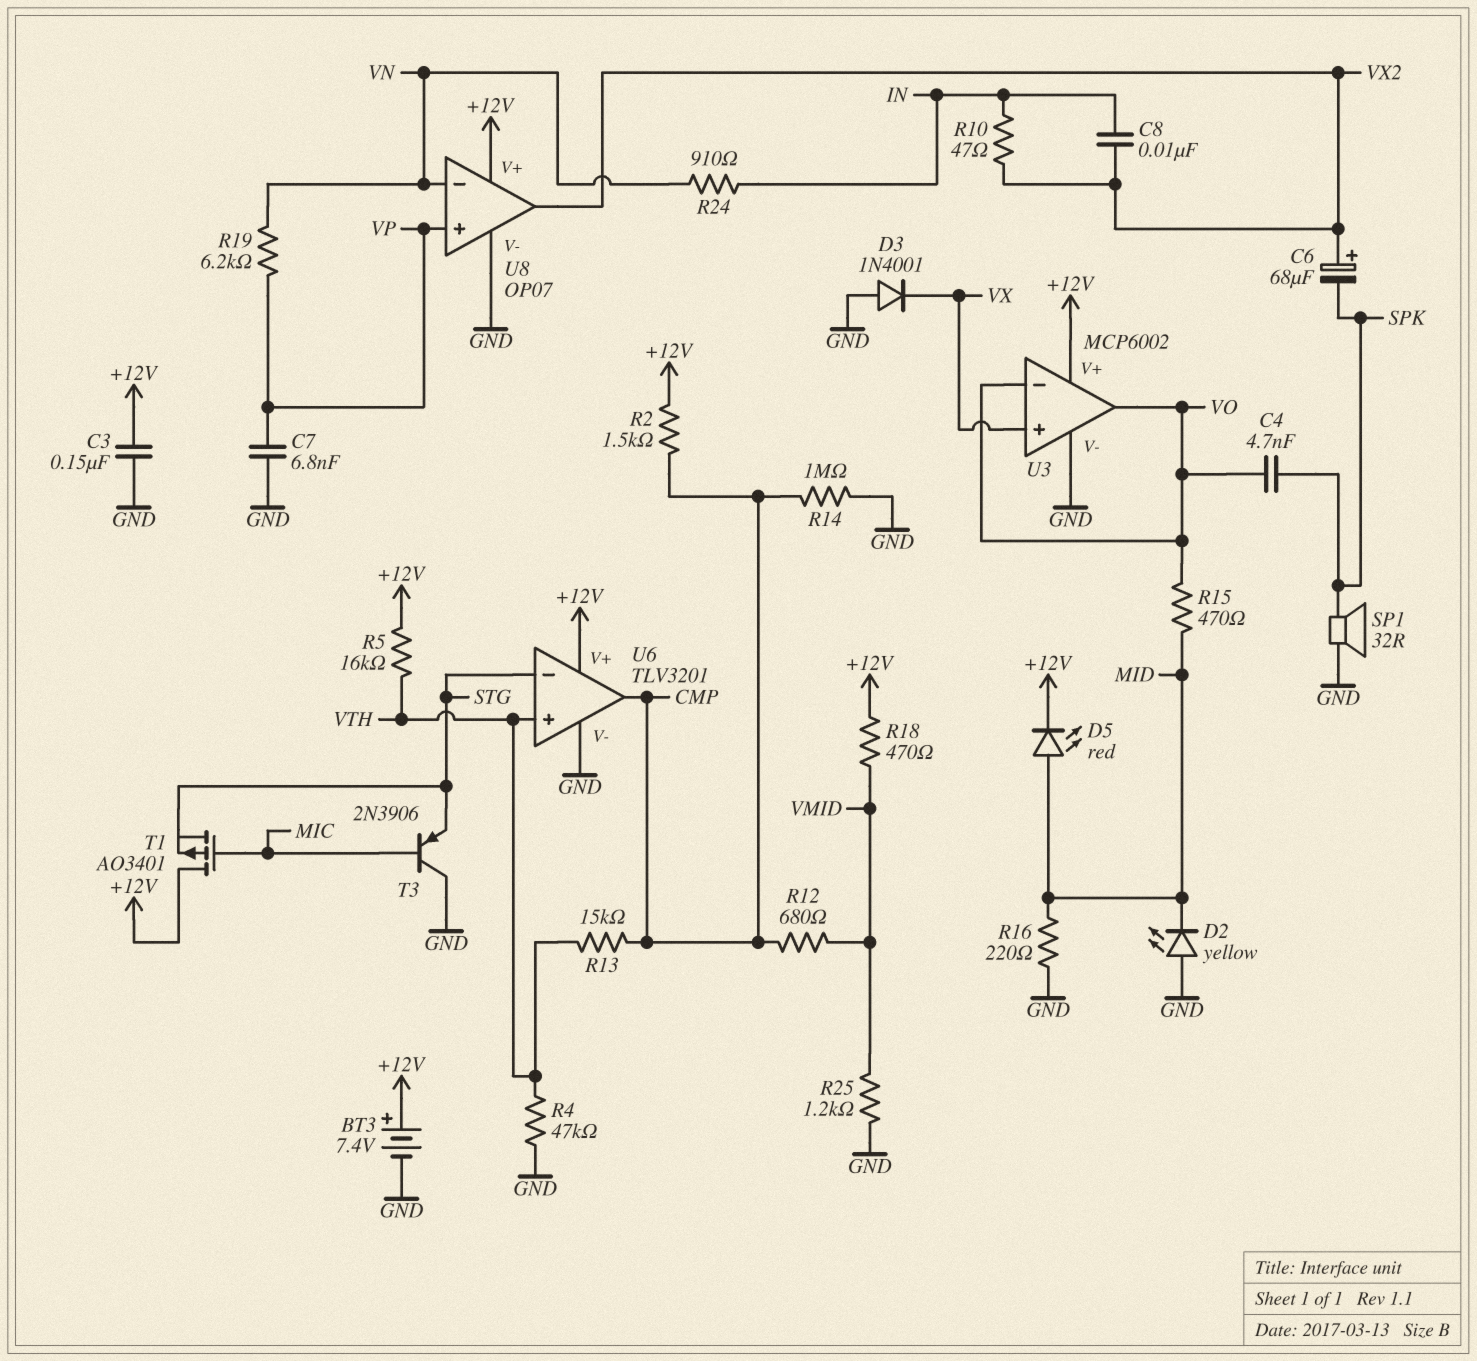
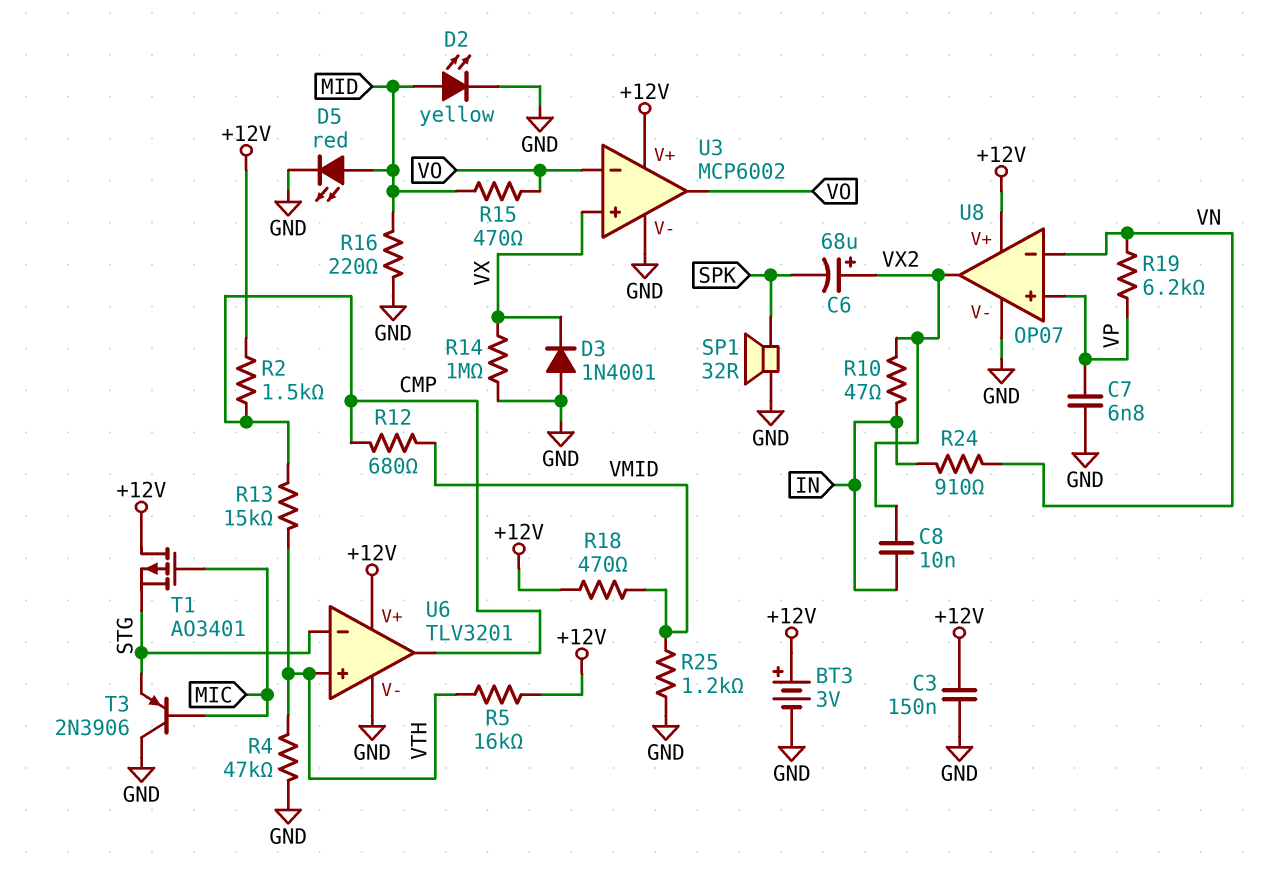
BT3: 7.4V (plus +12V, minus GND) -> 3V (plus +12V, minus GND)
C4: 4.7nF (SPK, VO) -> none
D2: LED yellow (A GND, K MID) -> LED yellow (A MID, K GND)
D5: LED red (A MID, K +12V) -> LED red (A MID, K GND)
R14: 1M (CMP, GND) -> 1M (GND, VX)

